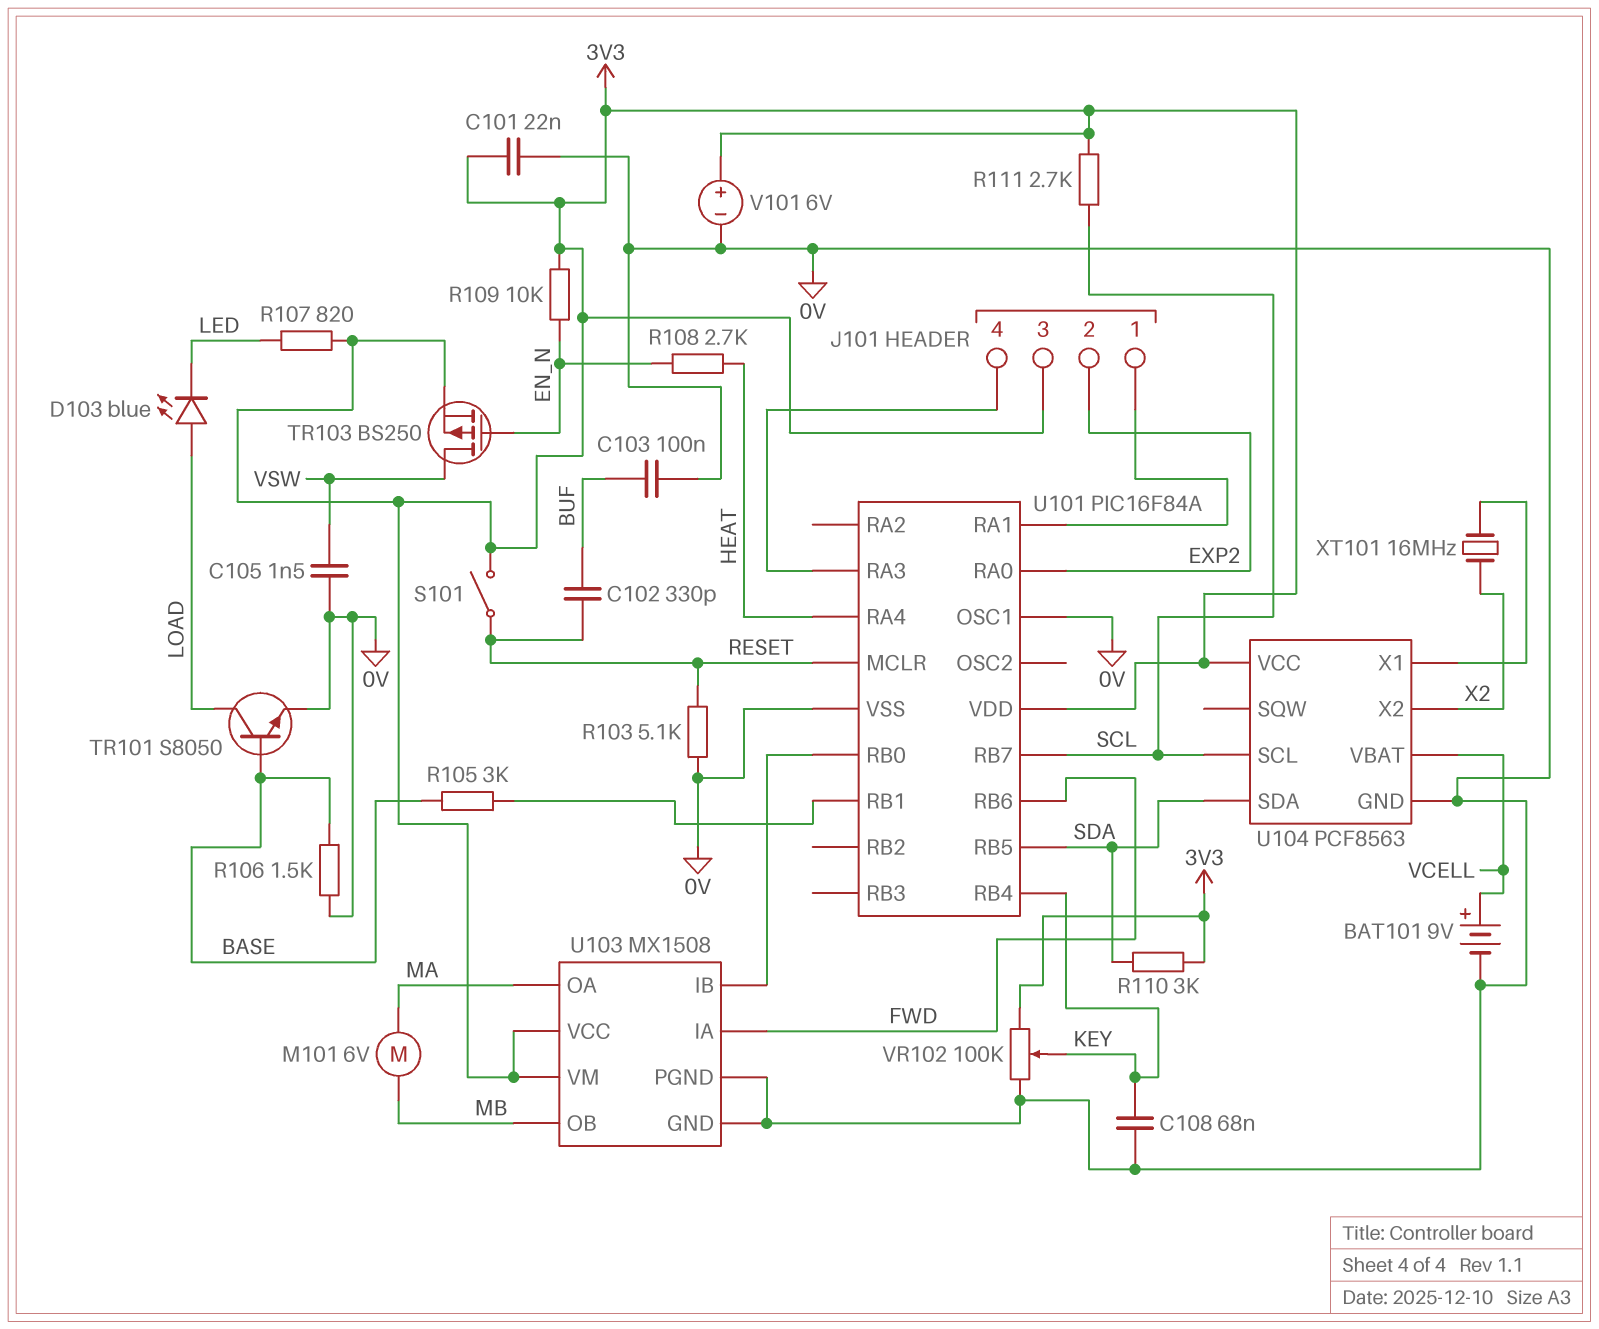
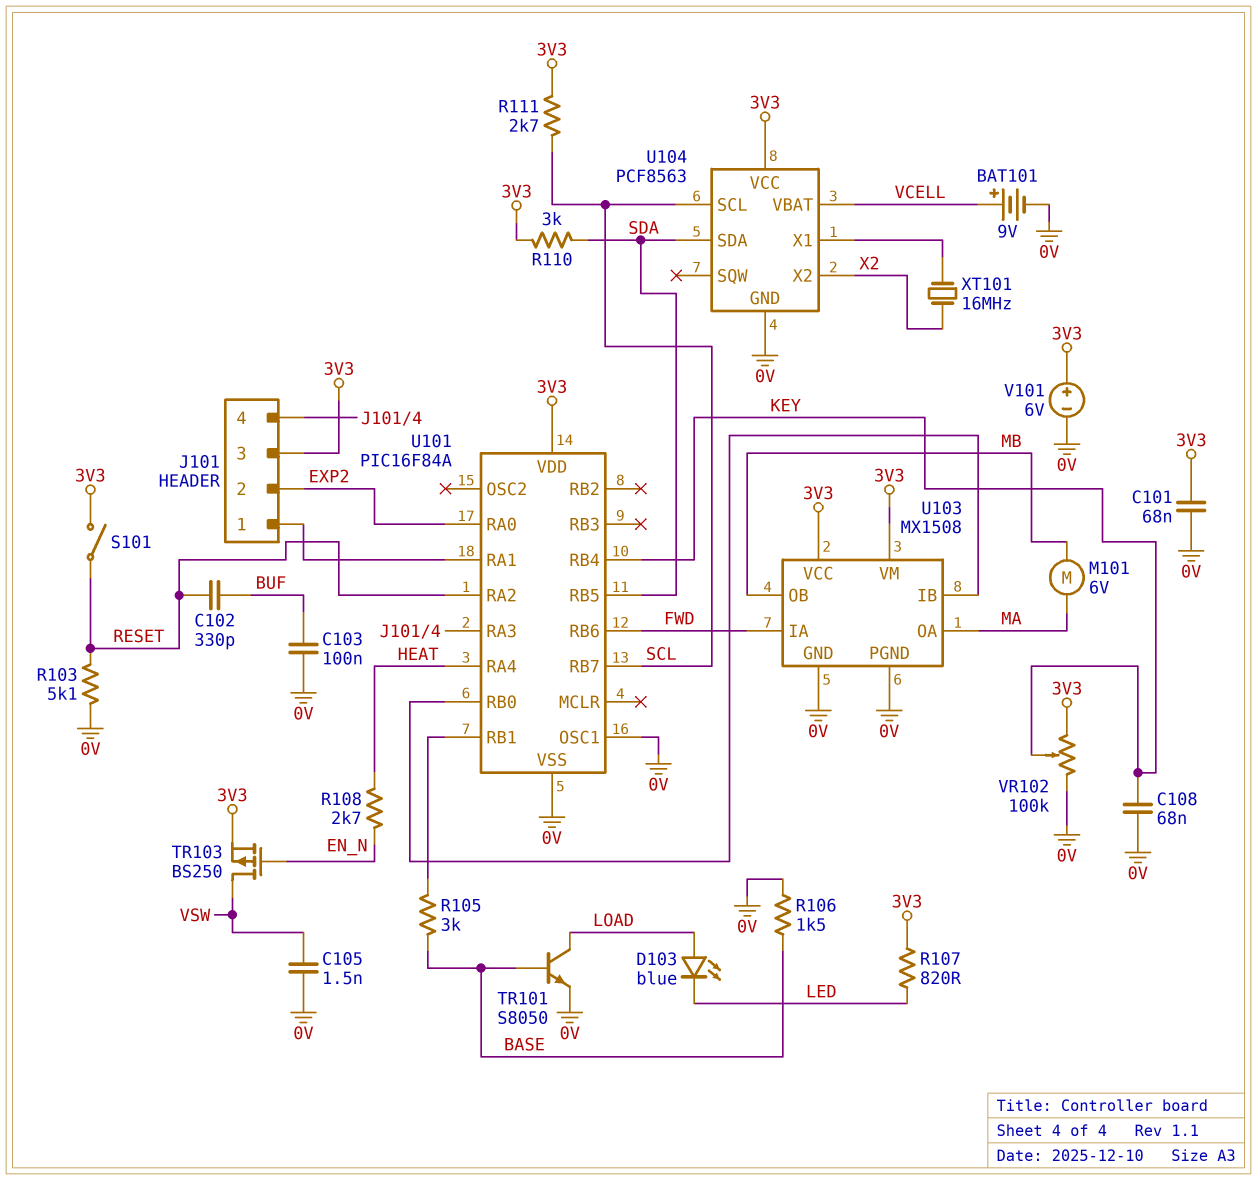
C101: 22nF (0V, 3V3) -> 68nF (0V, 3V3)
R109: 10k (3V3, EN_N) -> none
U101 pin MCLR: RESET -> none
U101 pin RA2: none -> RESET

